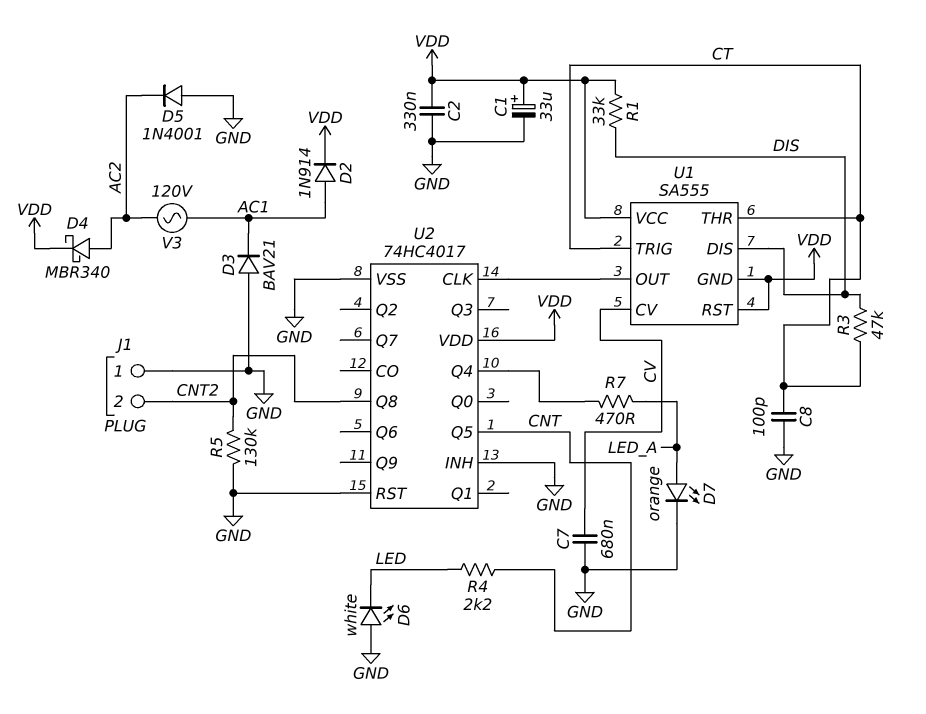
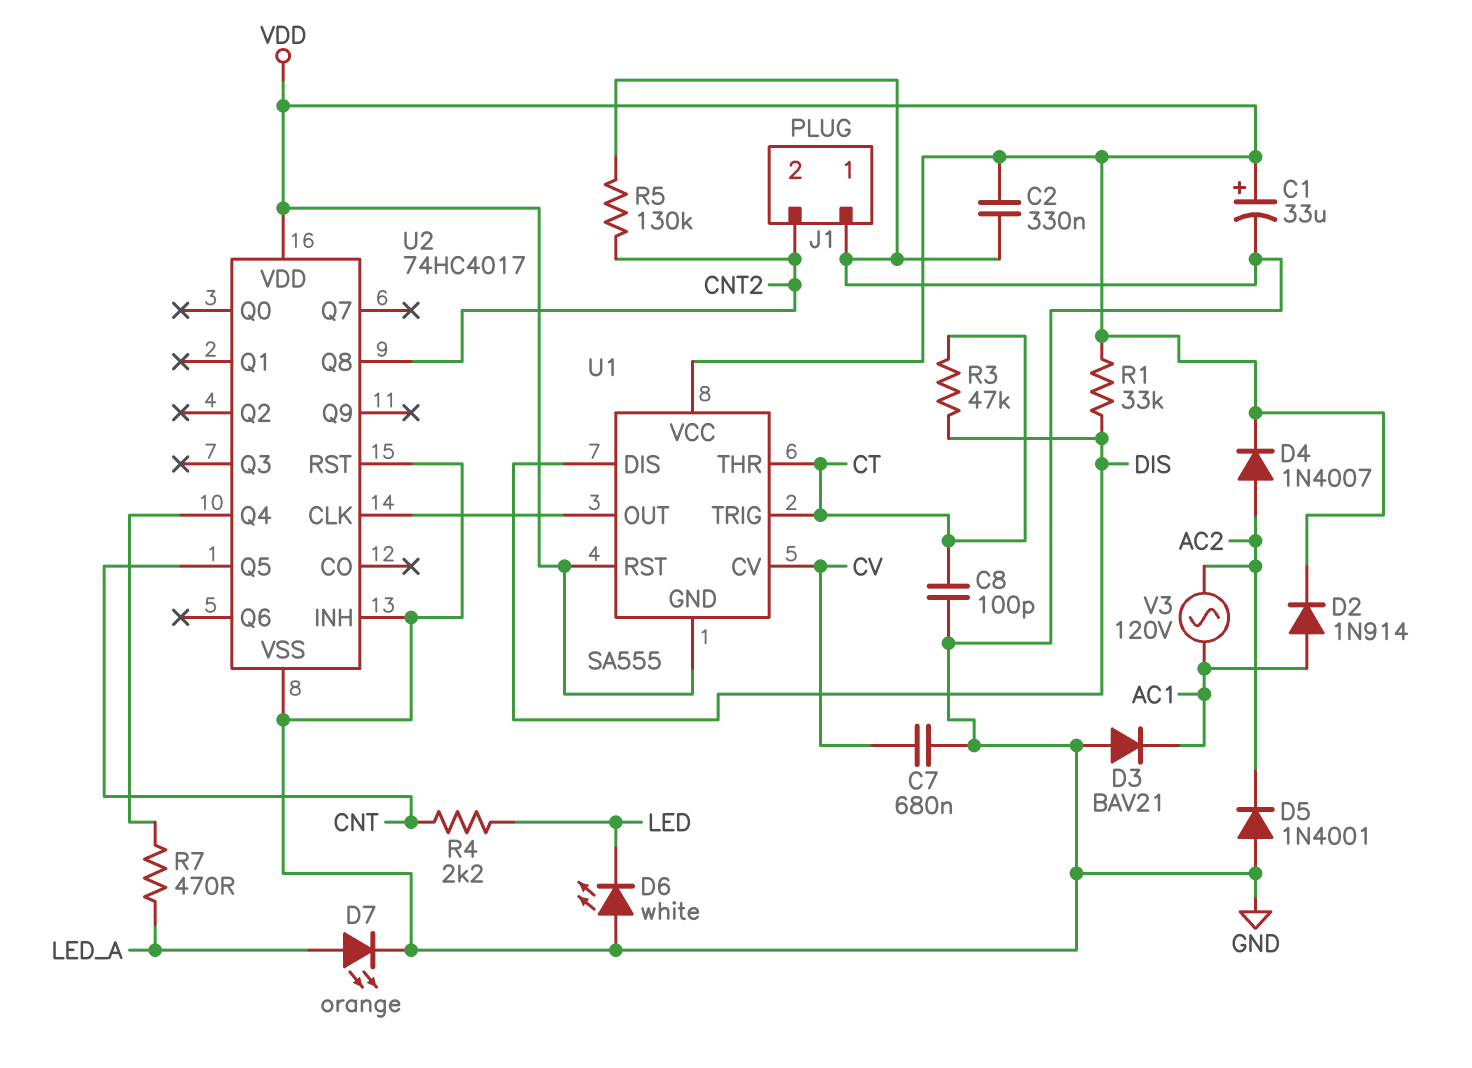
D4: schottky MBR340 (A AC2, K VDD) -> diode 1N4007 (A AC2, K VDD)

